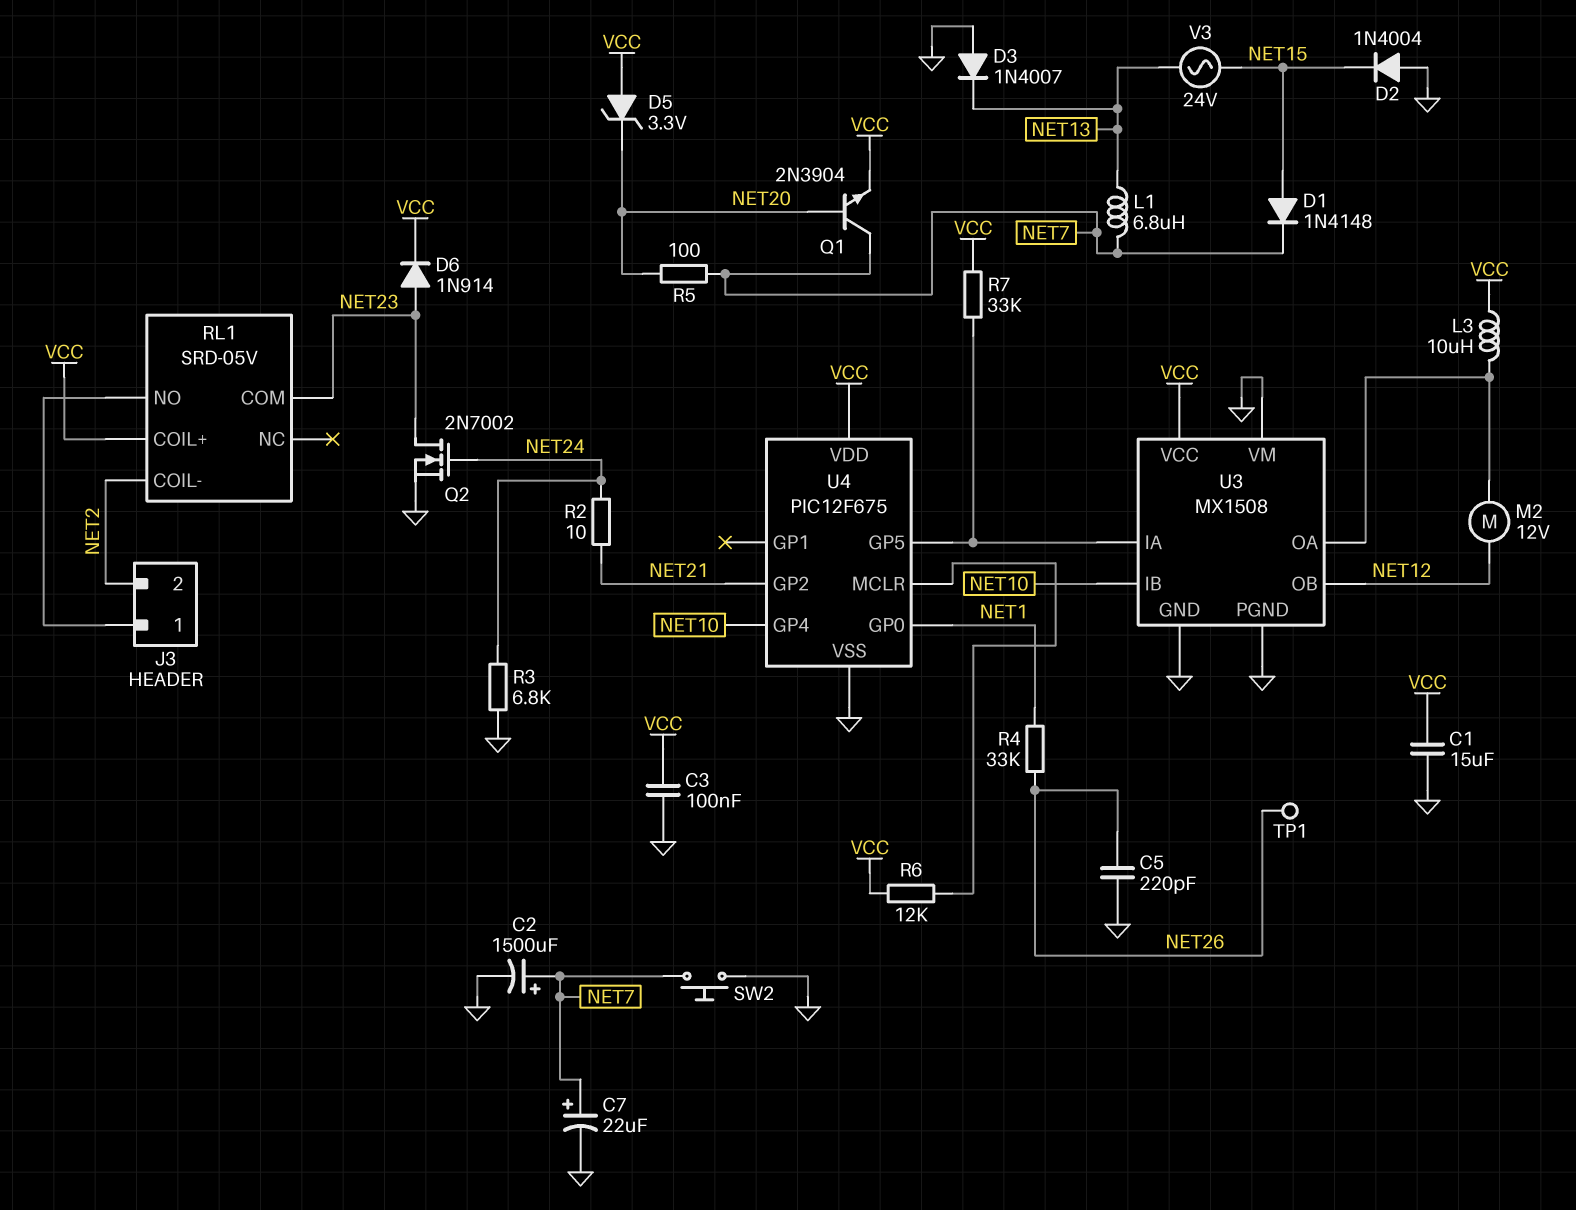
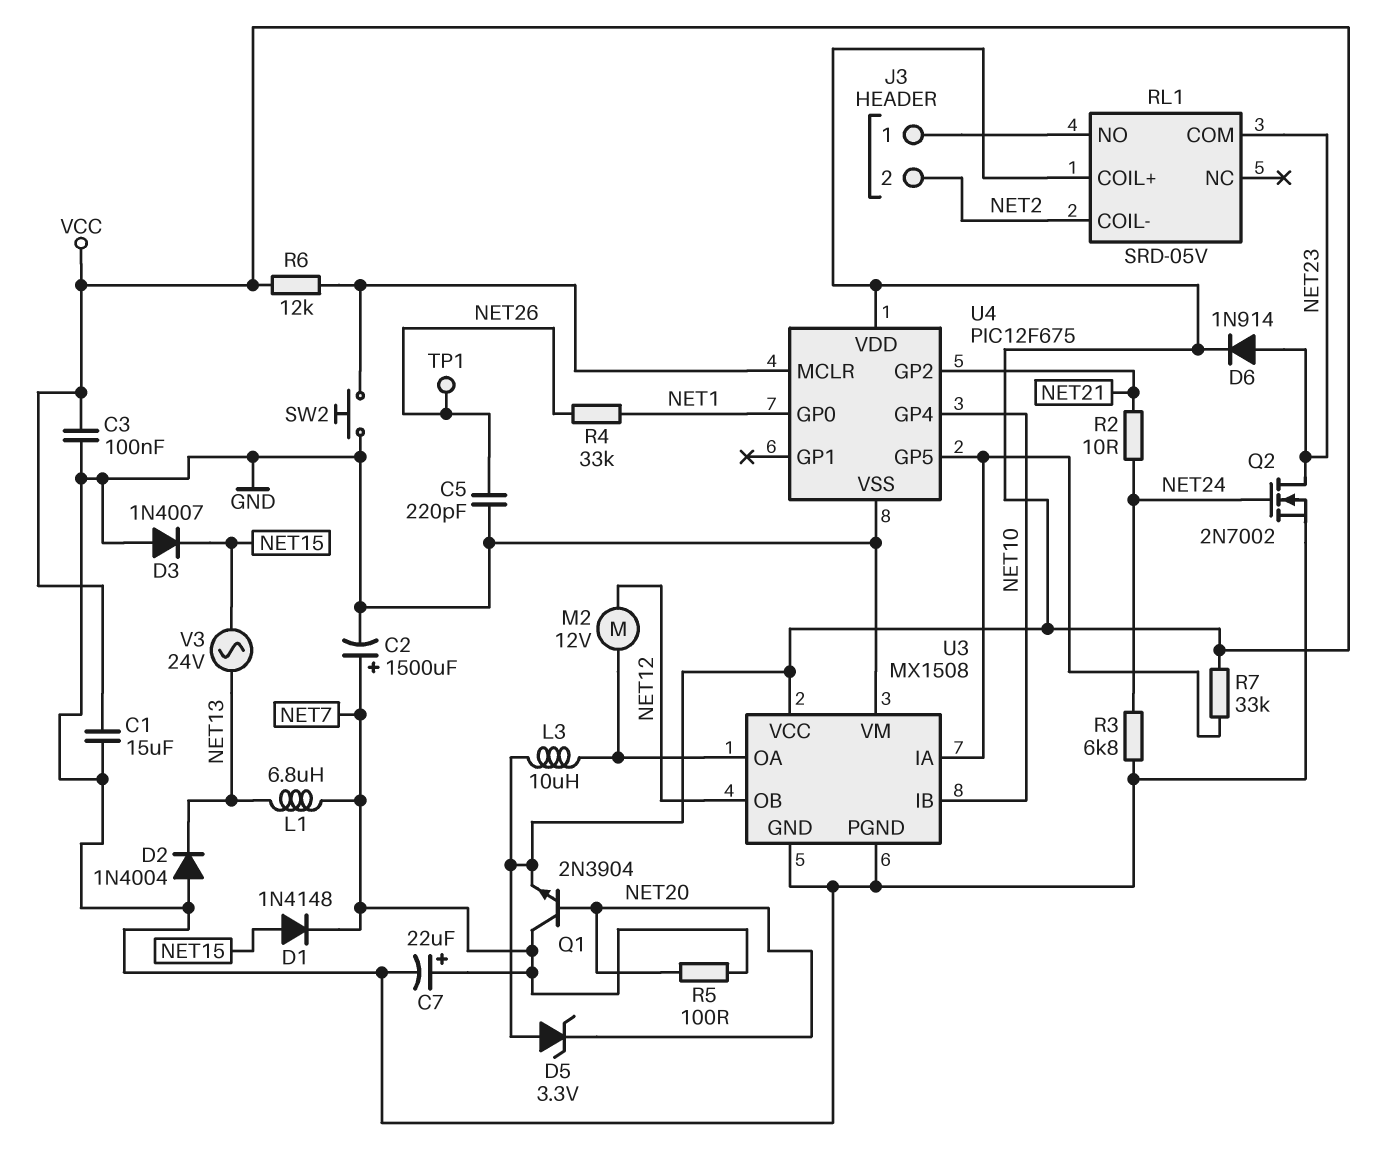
D2: diode 1N4004 (A GND, K NET15) -> diode 1N4004 (A GND, K NET13)
D3: diode 1N4007 (A GND, K NET13) -> diode 1N4007 (A GND, K NET15)
SW2: button (GND, NET7) -> button (GND, U4/MCLR)

